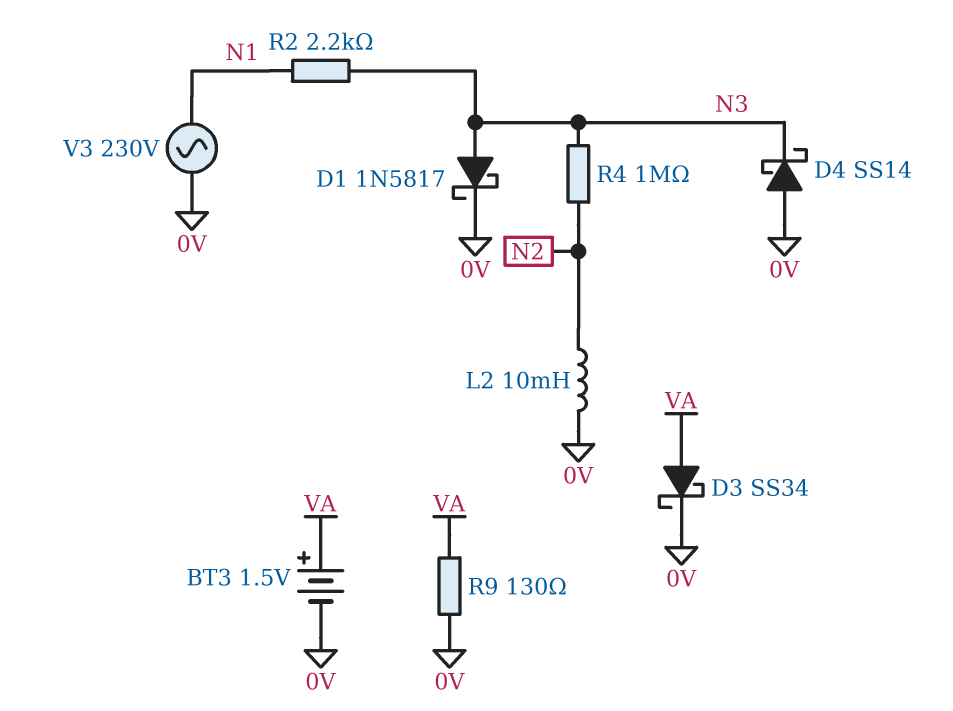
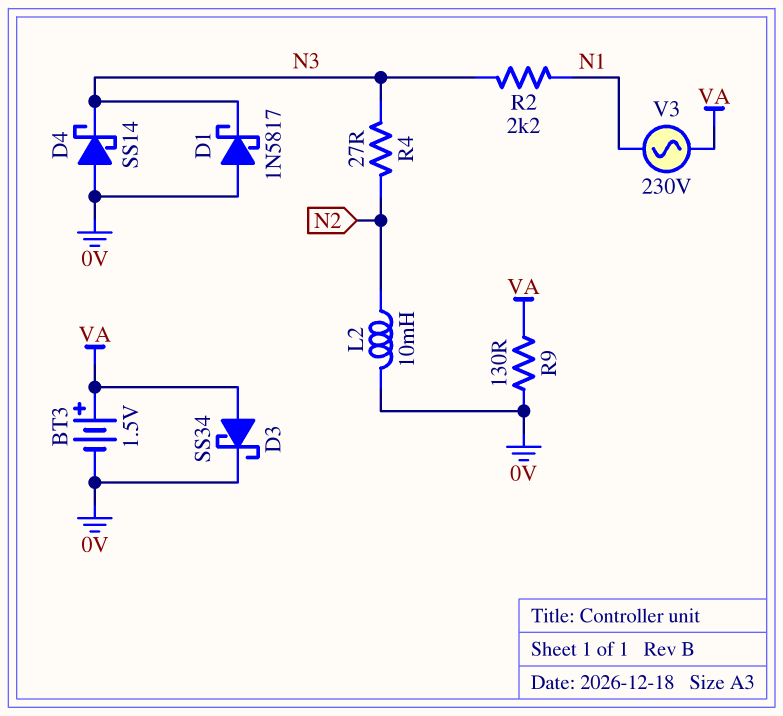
D1: schottky 1N5817 (A N3, K 0V) -> schottky 1N5817 (A 0V, K N3)
R4: 1M (N2, N3) -> 27 (N2, N3)
V3: AC 230V (0V, N1) -> AC 230V (N1, VA)

